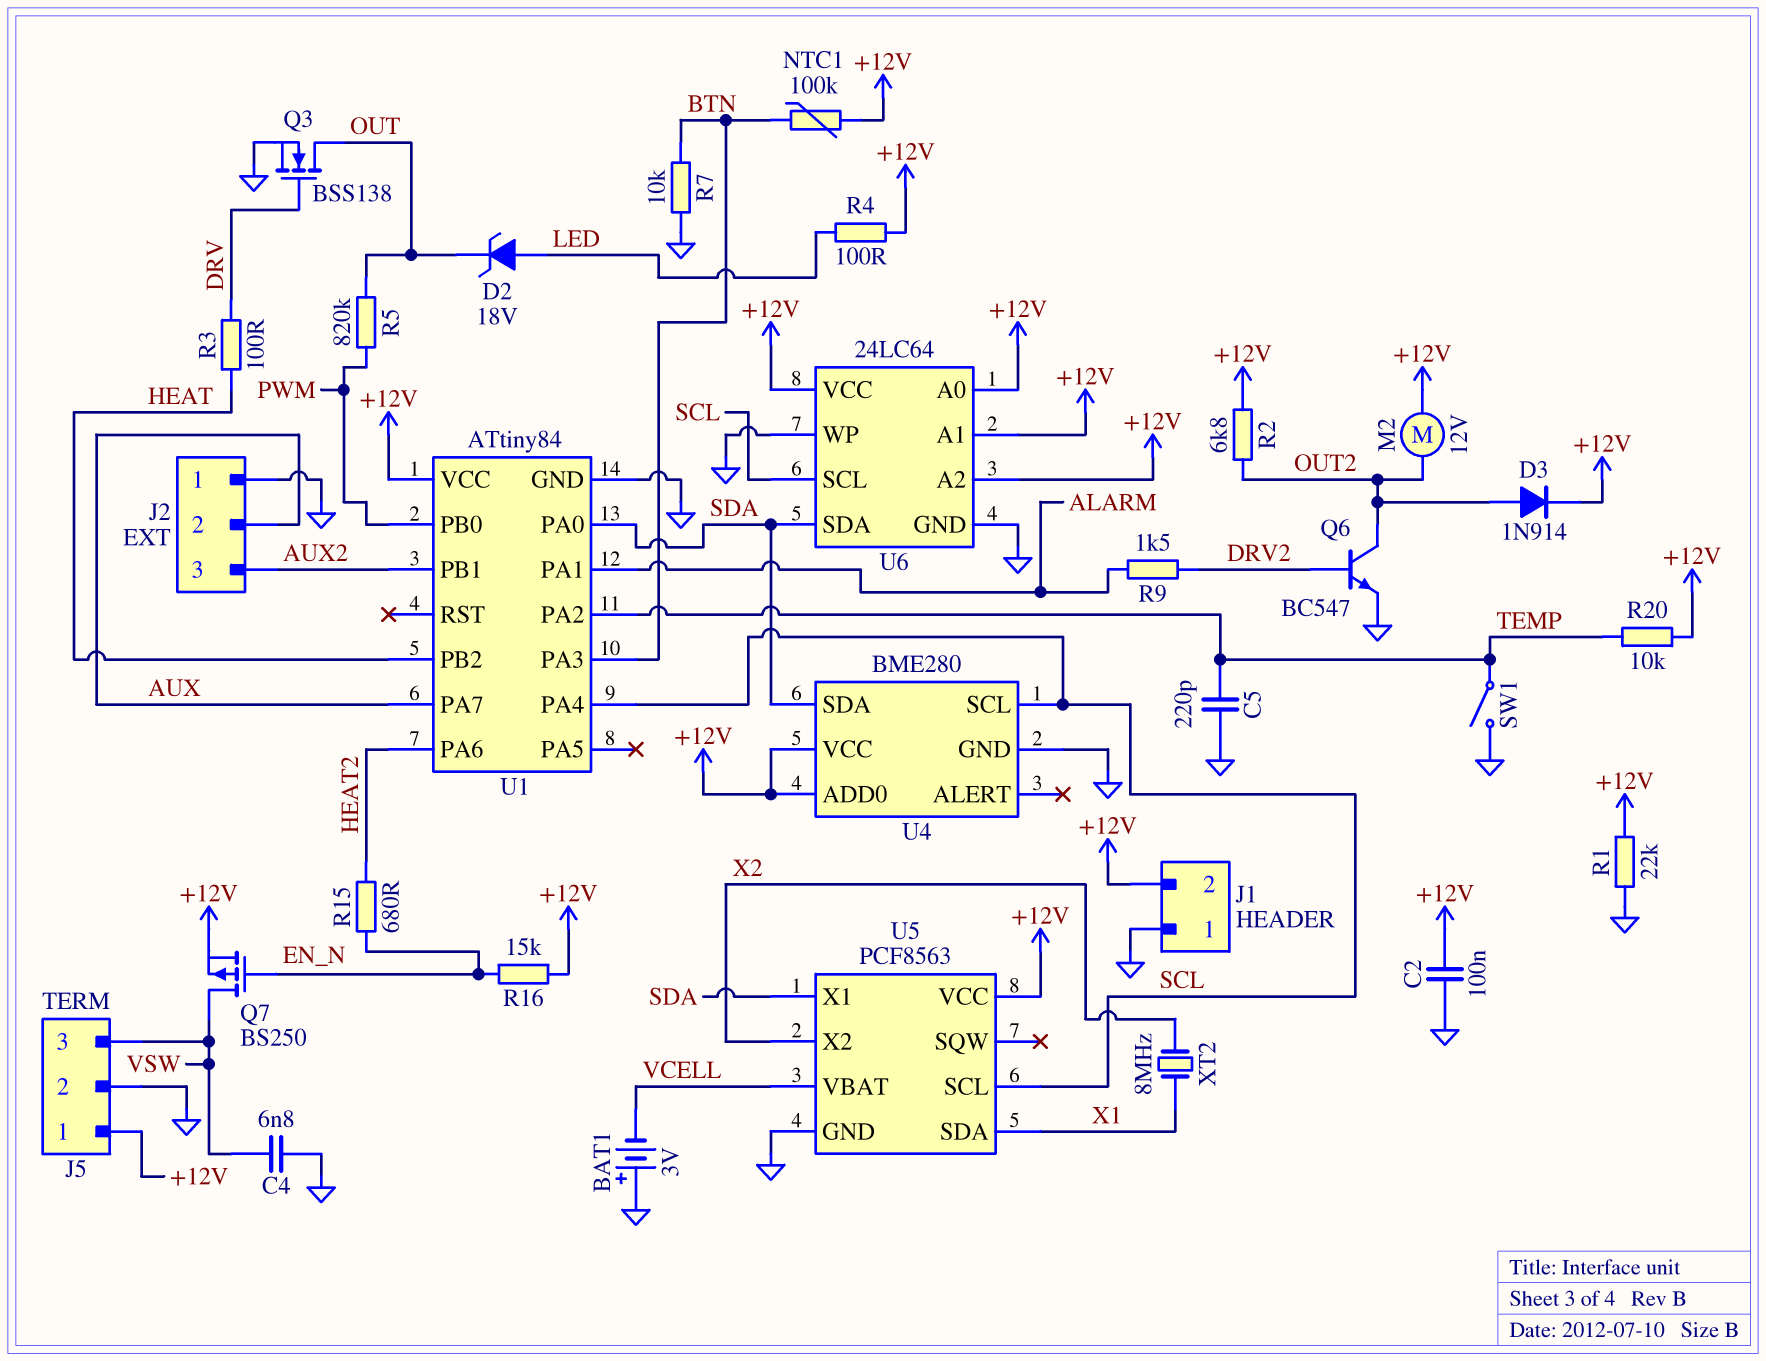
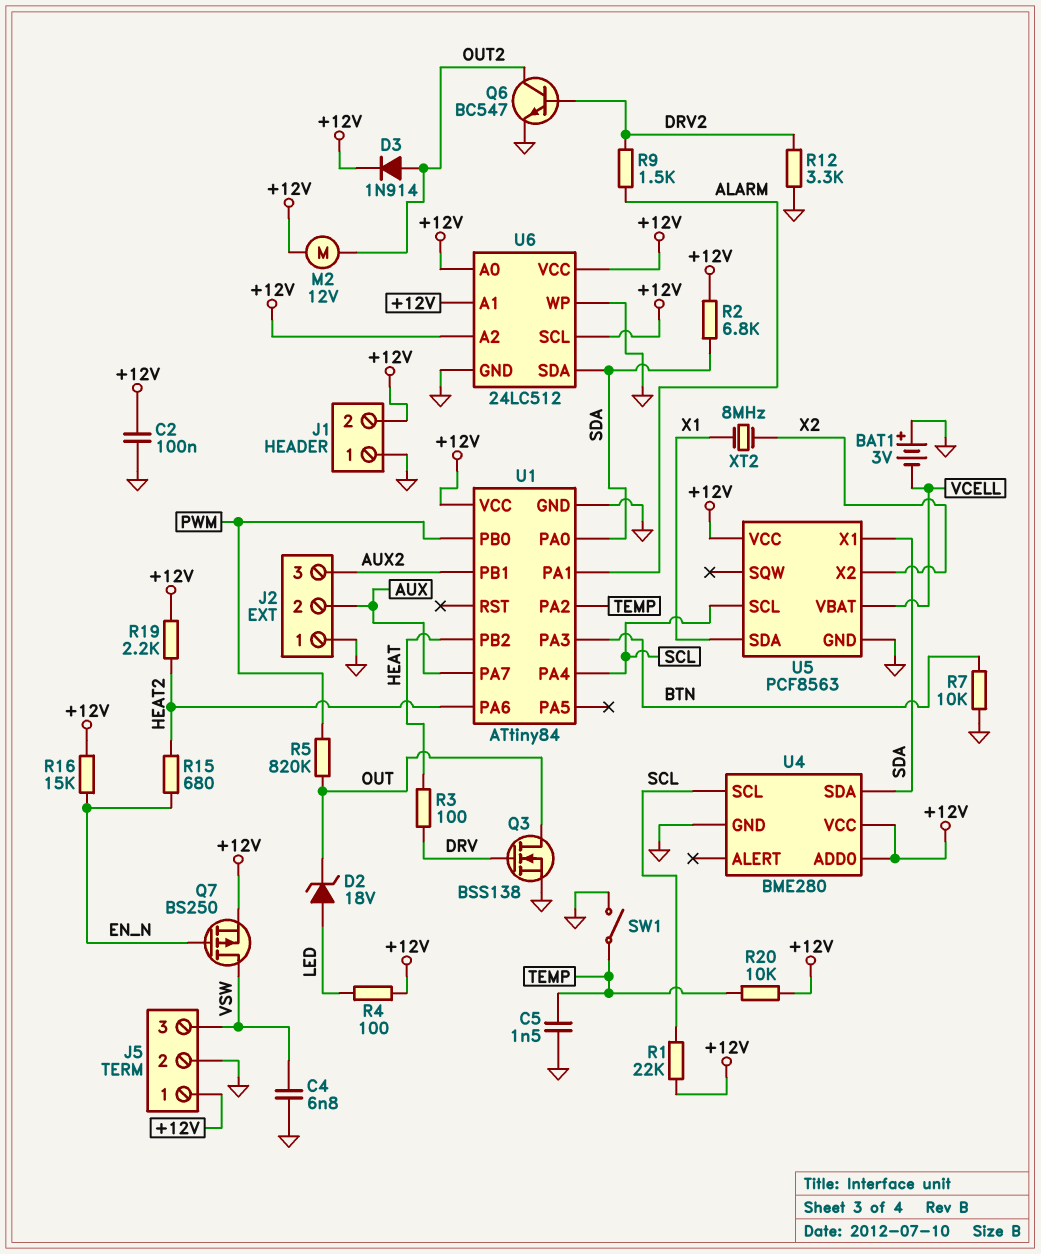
C5: 220pF (GND, TEMP) -> 1.5nF (GND, TEMP)
NTC1: 100k (+12V, BTN) -> none
R1: 22k (+12V, GND) -> 22k (+12V, SCL)
R2: 6.8k (+12V, OUT2) -> 6.8k (+12V, SDA)
R12: none -> 3.3k (DRV2, GND)
R19: none -> 2.2k (+12V, HEAT2)
U6: 24LC64 -> 24LC512
U6 pin SCL: SCL -> +12V

